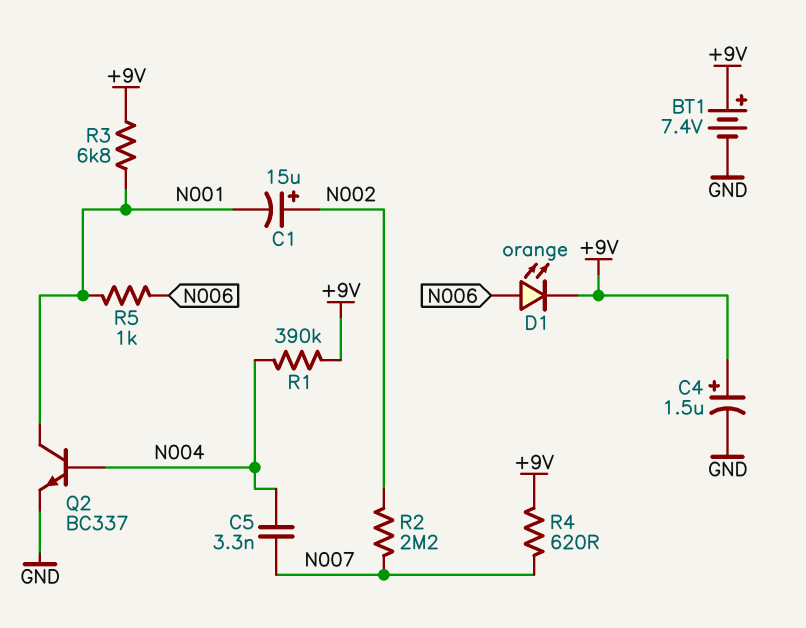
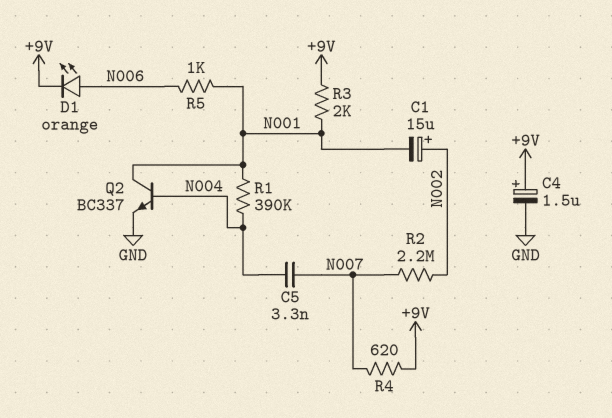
BT1: 7.4V (plus +9V, minus GND) -> none
R1: 390k (+9V, N004) -> 390k (N001, N004)
R3: 6.8k (+9V, N001) -> 2k (+9V, N001)

